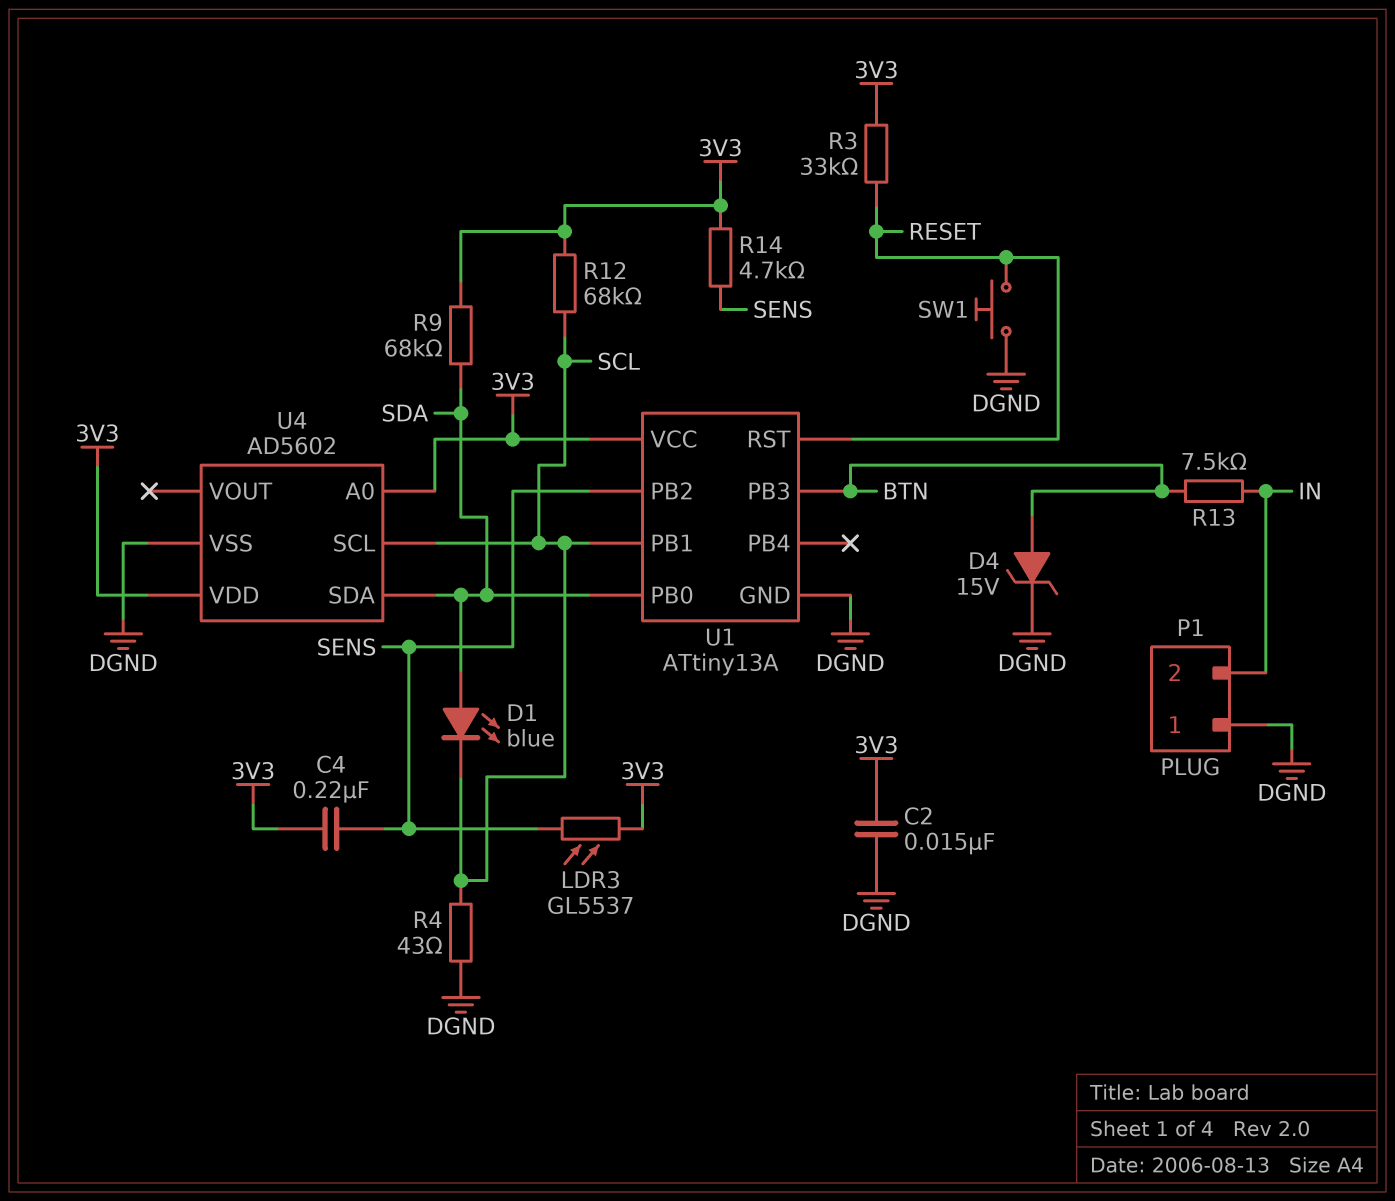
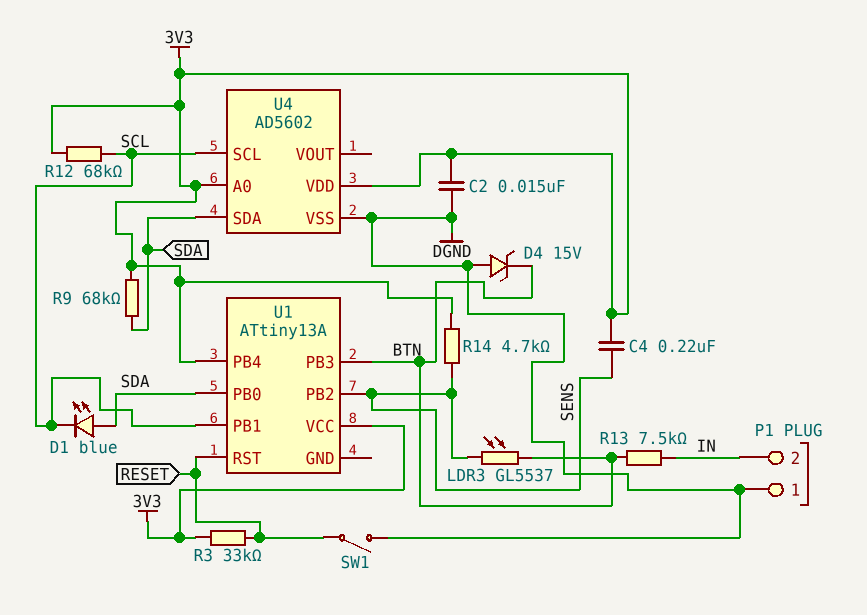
D4: zener 15V (A BTN, K DGND) -> zener 15V (A DGND, K BTN)
LDR3: GL5537 (3V3, SENS) -> GL5537 (BTN, SENS)
R4: 43 (DGND, SCL) -> none
SW1: button (DGND, RESET) -> switch (DGND, RESET)
U1 pin GND: DGND -> none
U1 pin PB4: none -> 3V3

